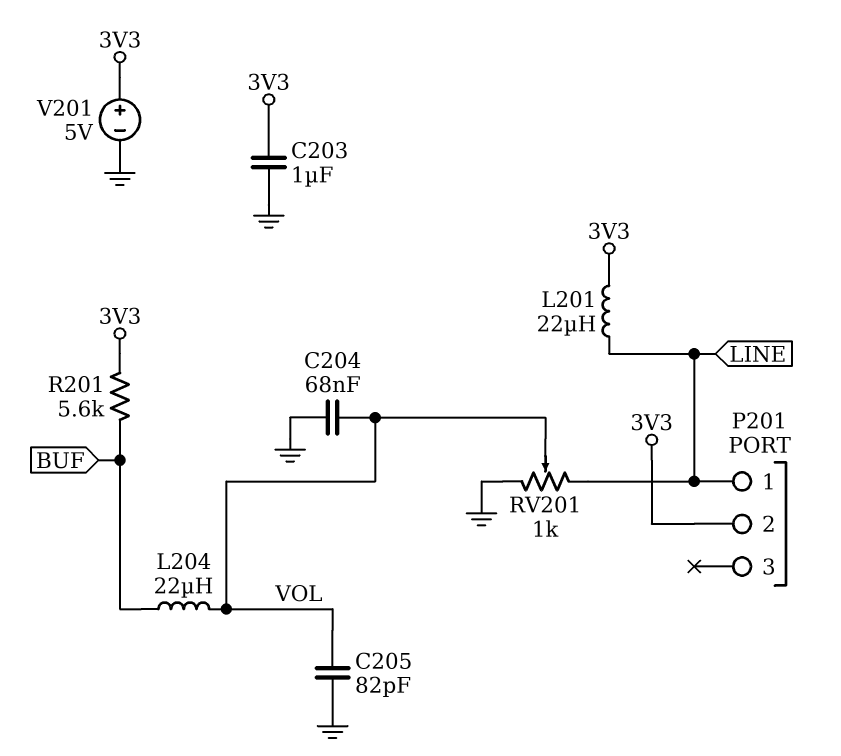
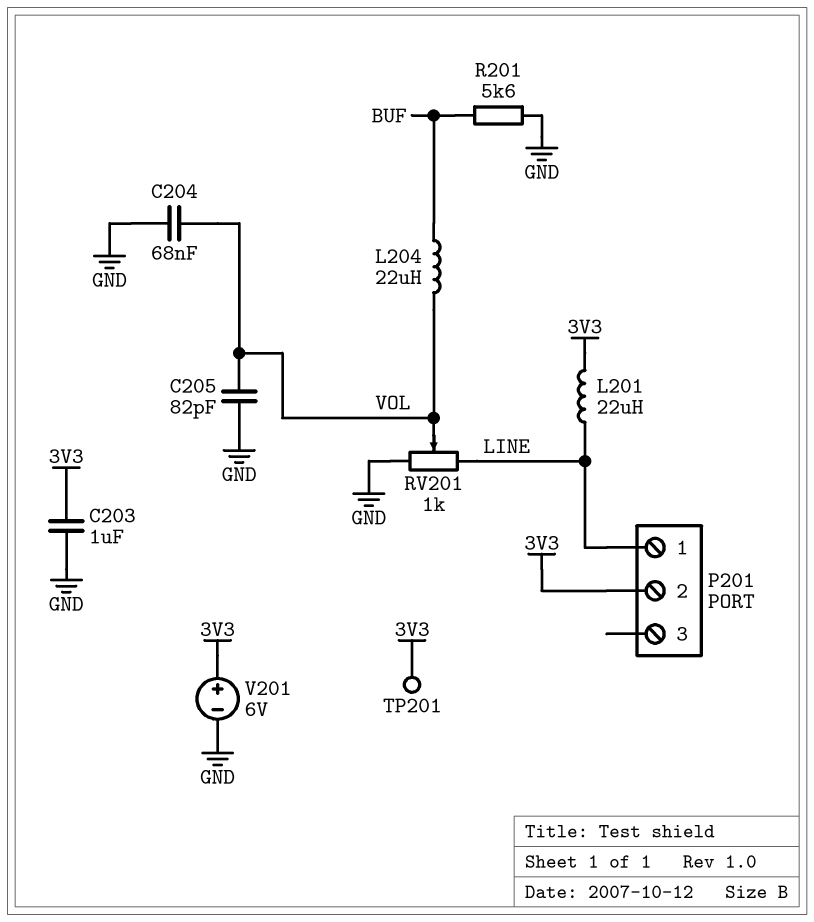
R201: 5.6k (3V3, BUF) -> 5.6k (BUF, GND)
TP201: none -> test point (3V3)
V201: 5V (plus 3V3, minus GND) -> 6V (plus 3V3, minus GND)

